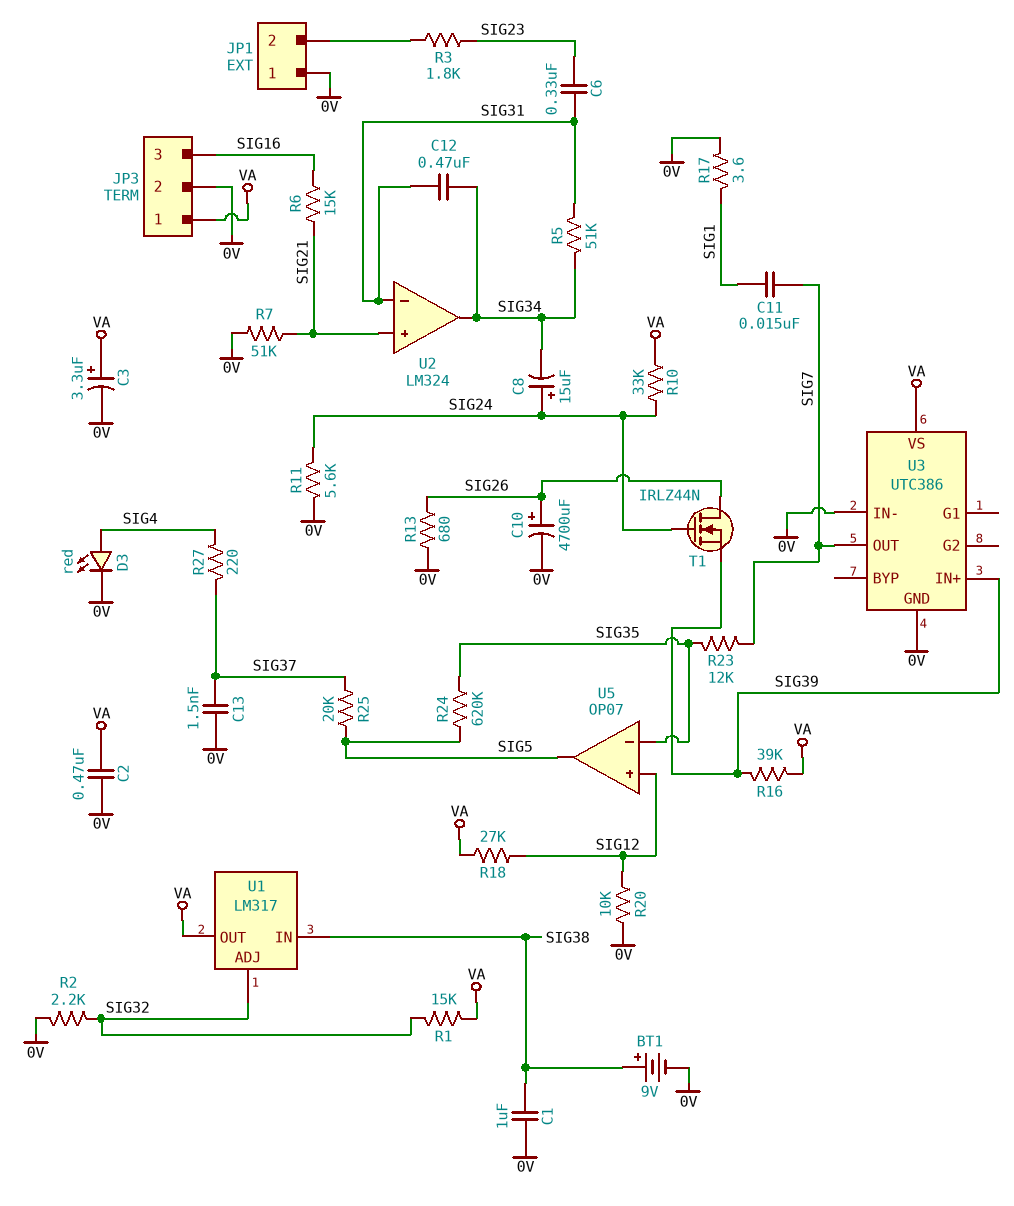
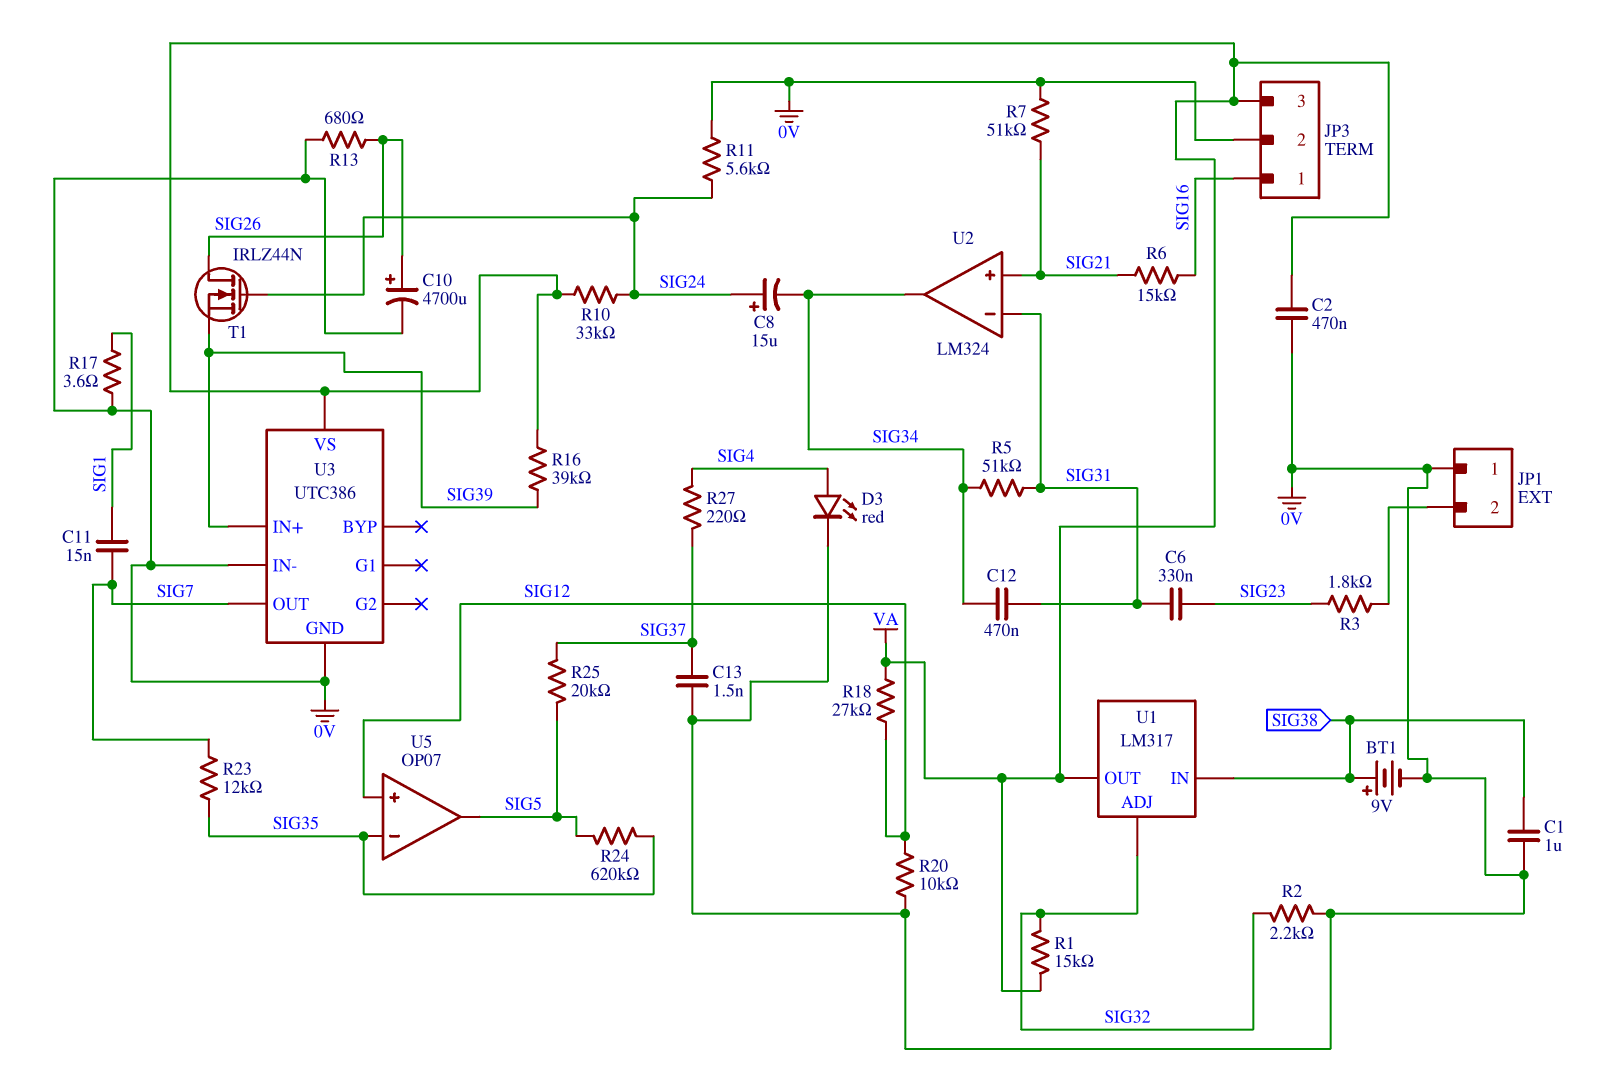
C3: 3.3uF (plus VA, minus 0V) -> none
JP3 pin 1: VA -> SIG16
JP3 pin 3: SIG16 -> VA

